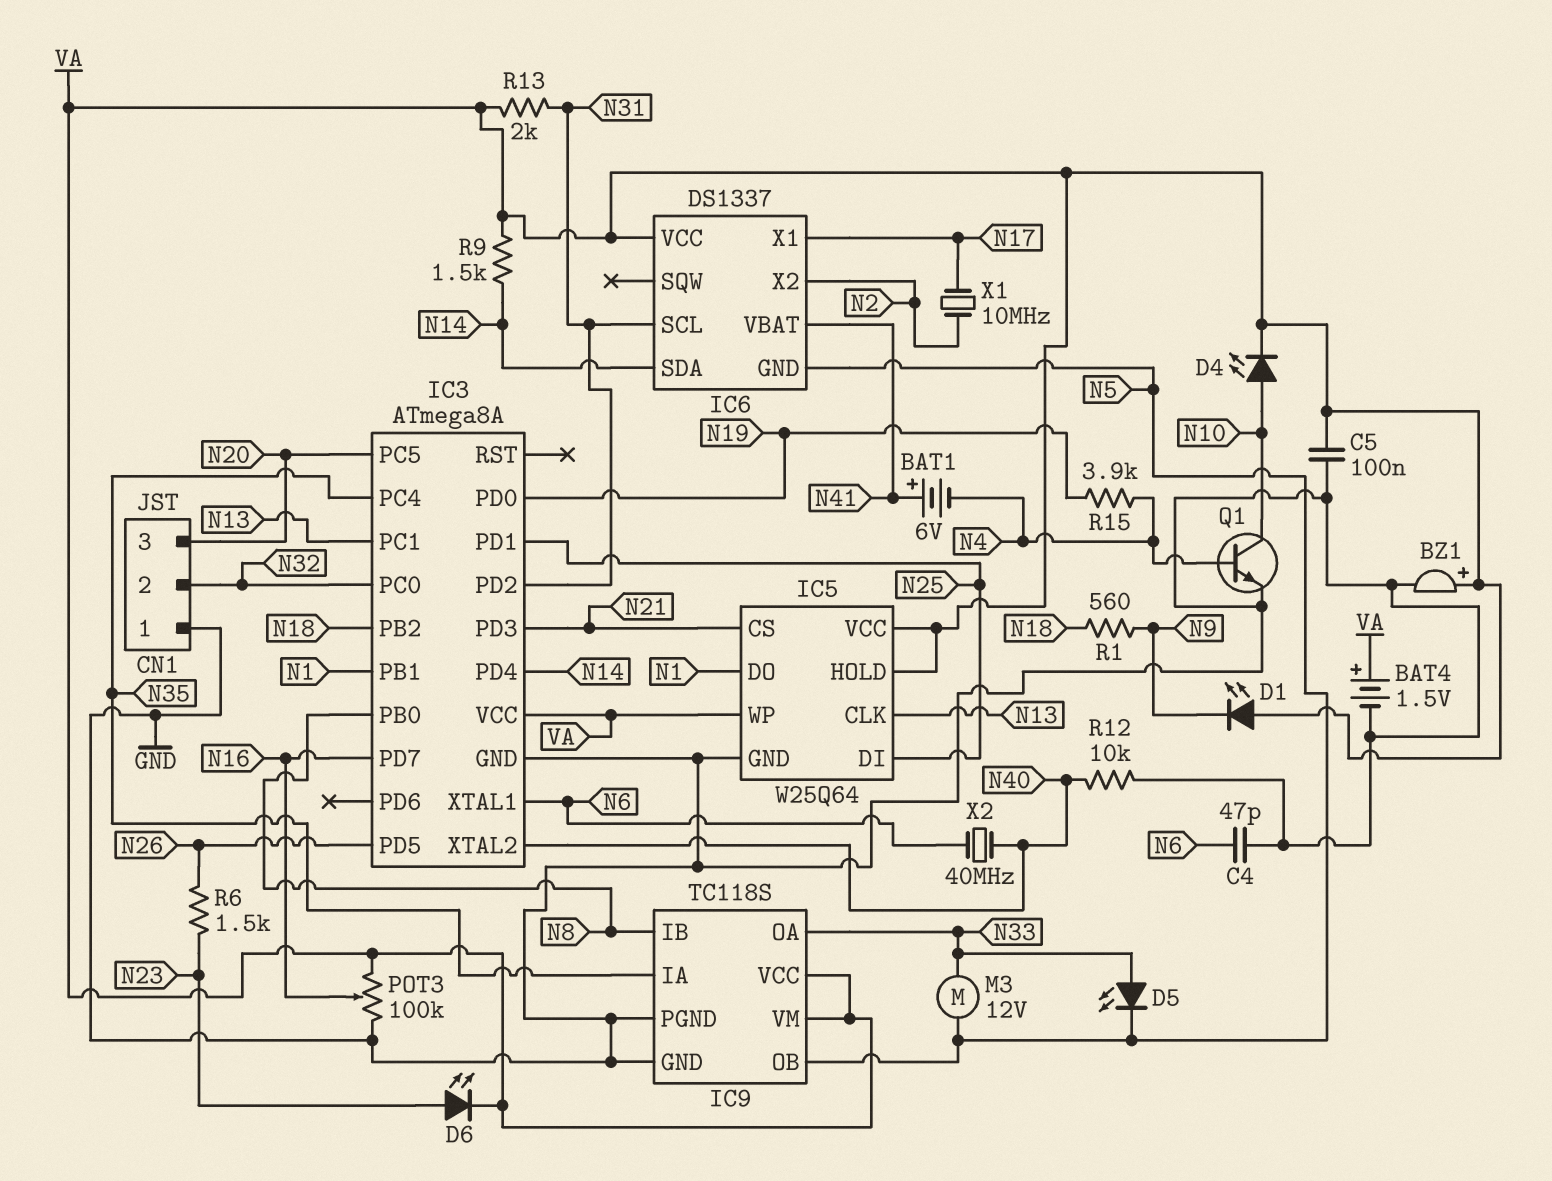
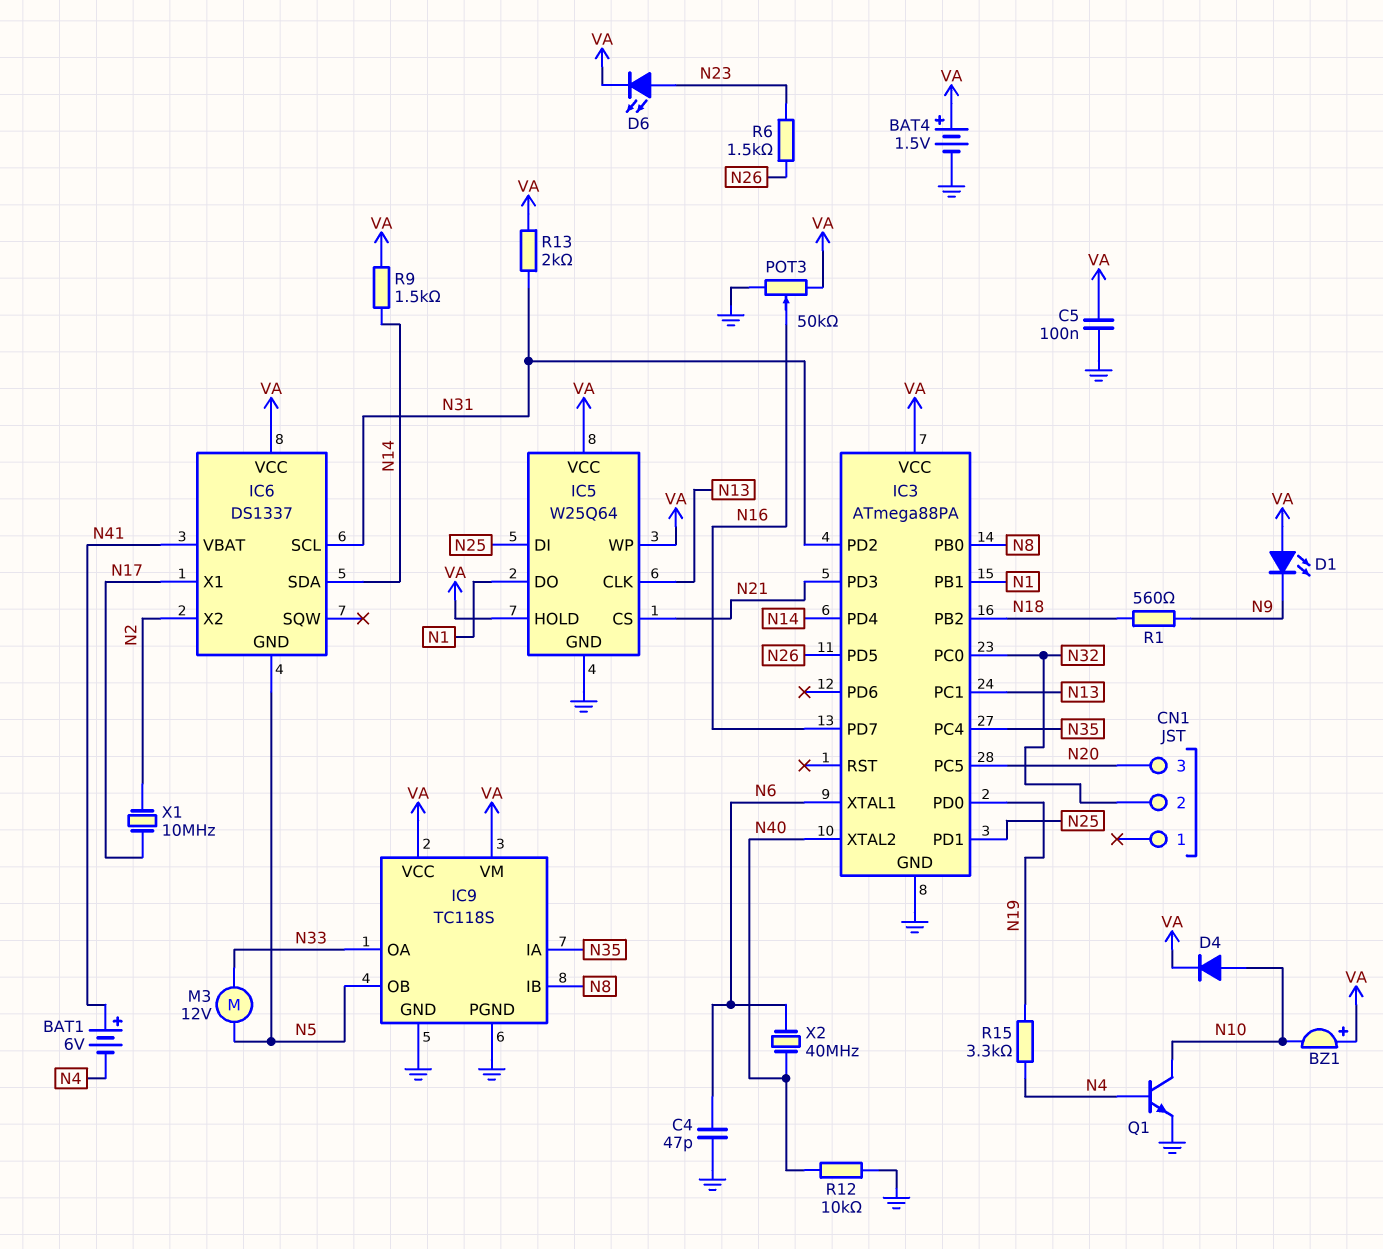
BZ1: buzzer (plus VA, minus GND) -> buzzer (plus VA, minus N10)
CN1 pin 1: GND -> none
D4: LED (A N10, K VA) -> diode (A N10, K VA)
D5: LED (A N33, K N5) -> none
IC3: ATmega8A -> ATmega88PA
POT3: 100k (GND, VA, wiper N16) -> 50k (GND, VA, wiper N16)
R15: 3.9k (N4, N19) -> 3.3k (N4, N19)

